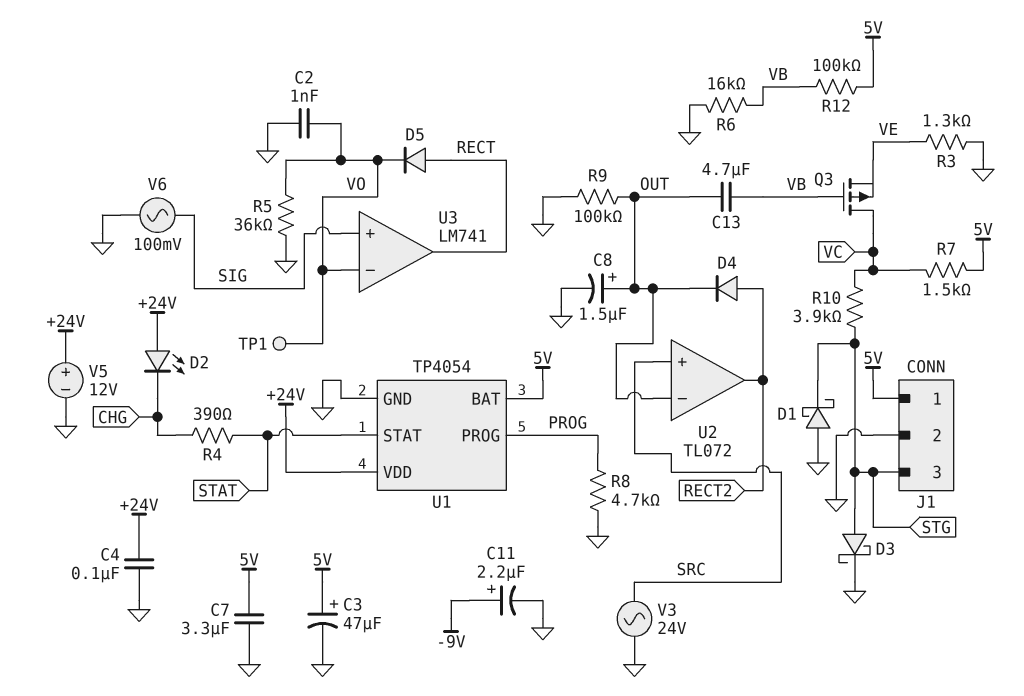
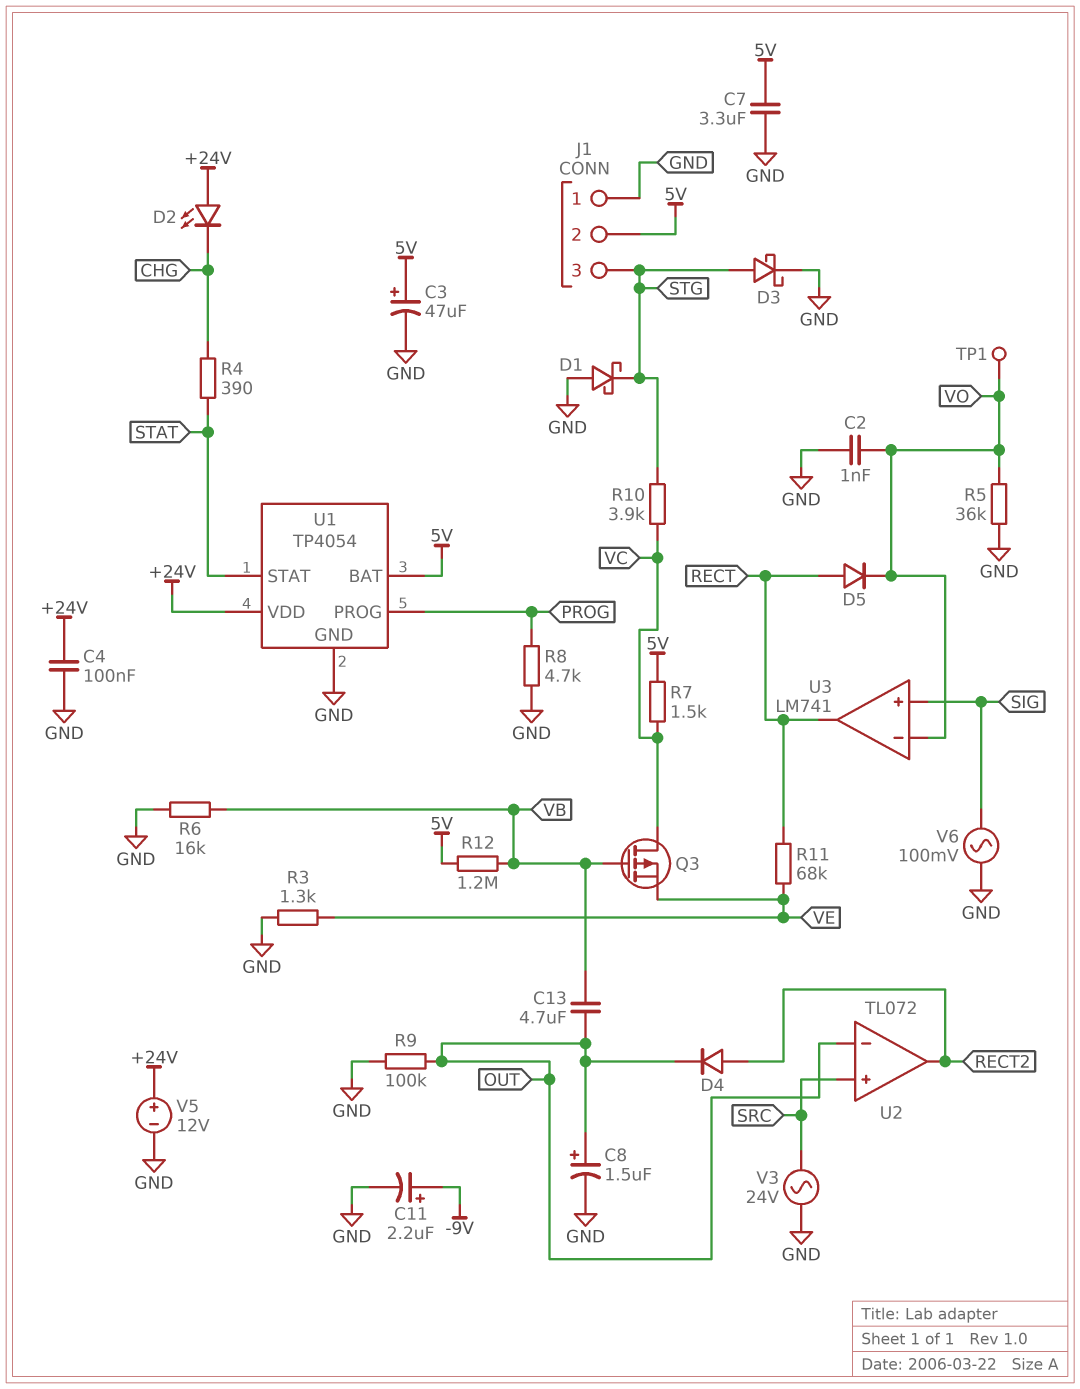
J1 pin 1: 5V -> GND
J1 pin 2: GND -> 5V
R11: none -> 68k (RECT, VE)
R12: 100k (5V, VB) -> 1.2M (5V, VB)

